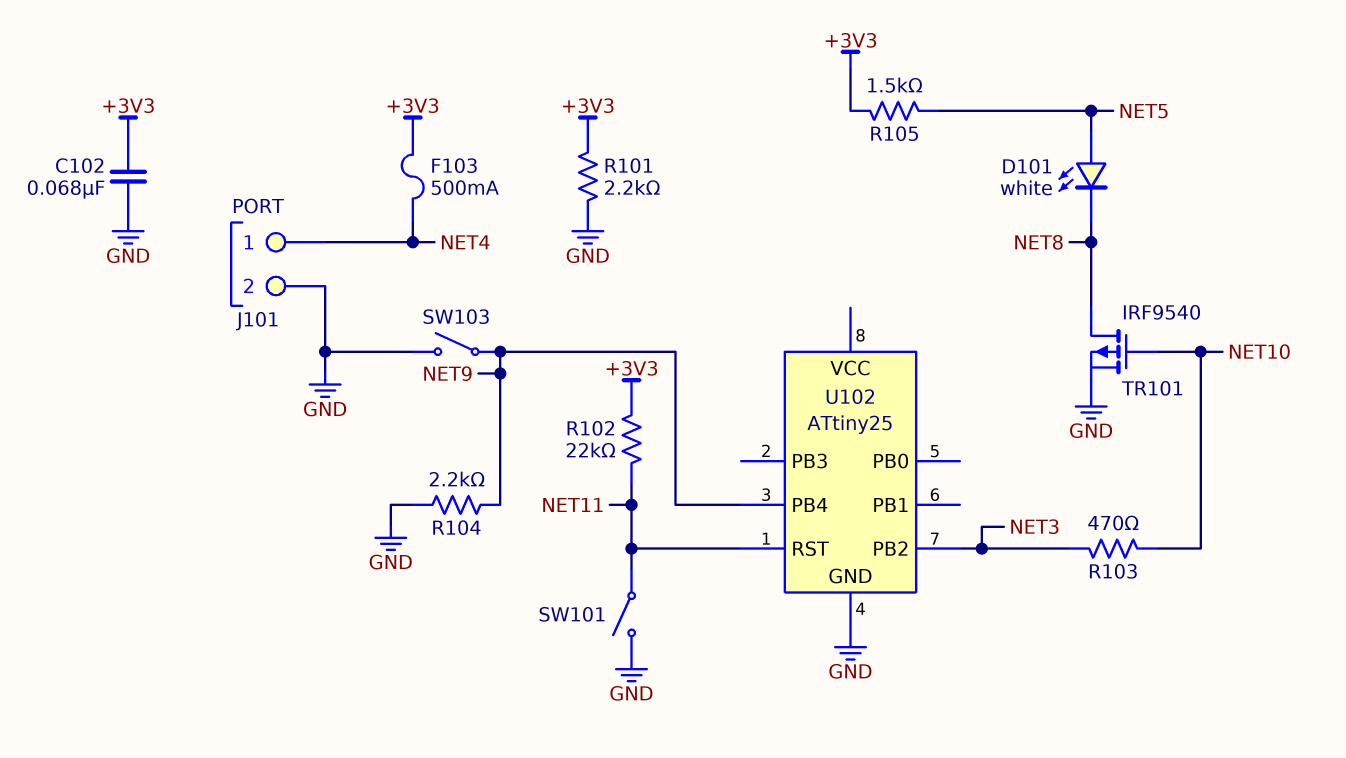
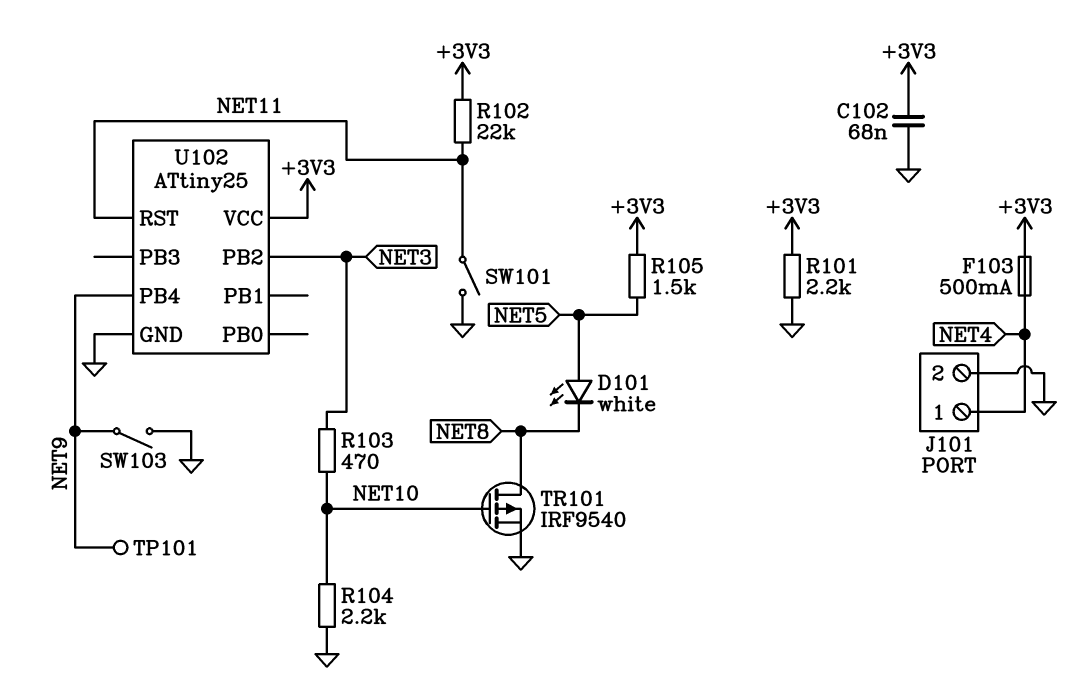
R104: 2.2k (GND, NET9) -> 2.2k (GND, NET10)
TP101: none -> test point (NET9)
U102 pin VCC: none -> +3V3

